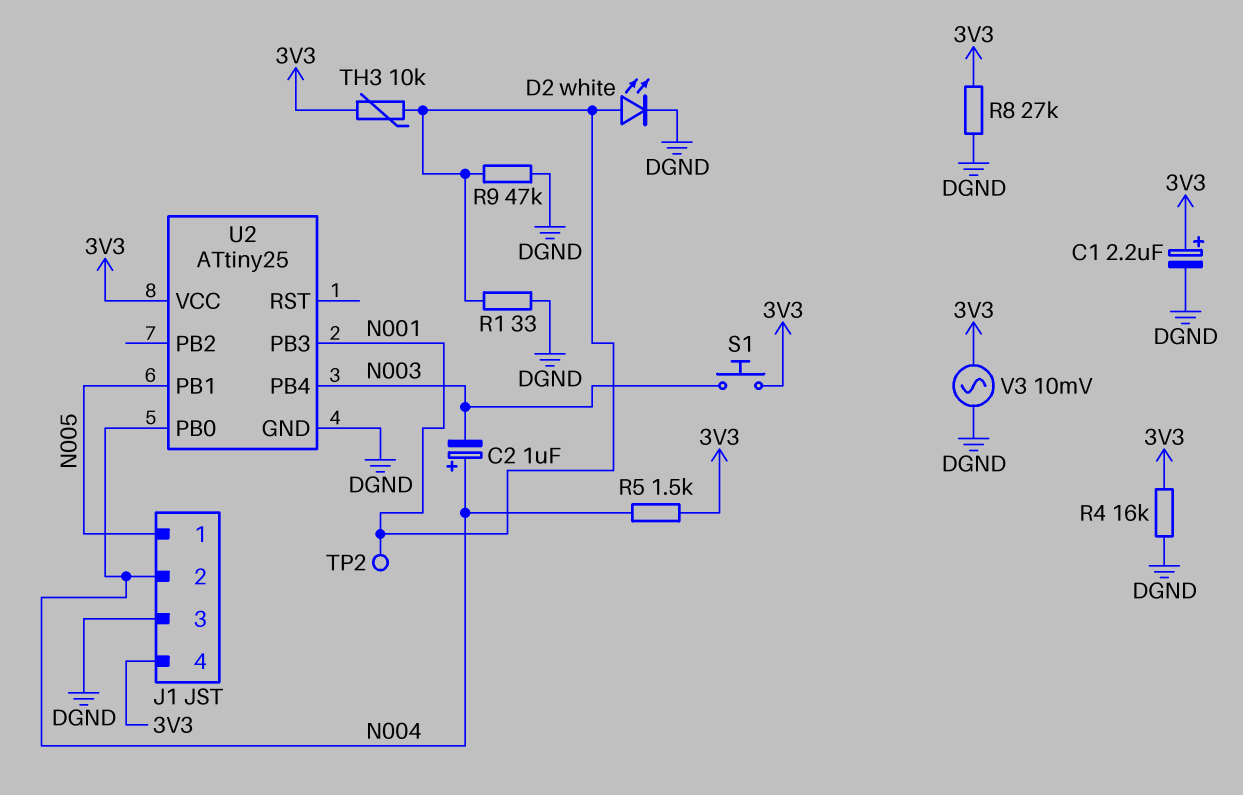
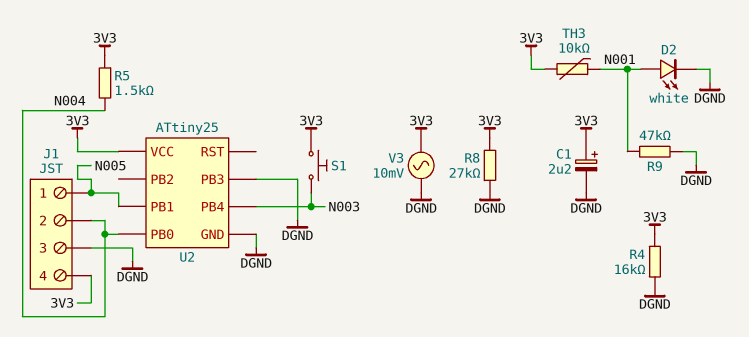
C2: 1uF (plus N004, minus N003) -> none
R1: 33 (DGND, N001) -> none
TP2: test point (N001) -> none
U2 pin PB3: N001 -> DGND

